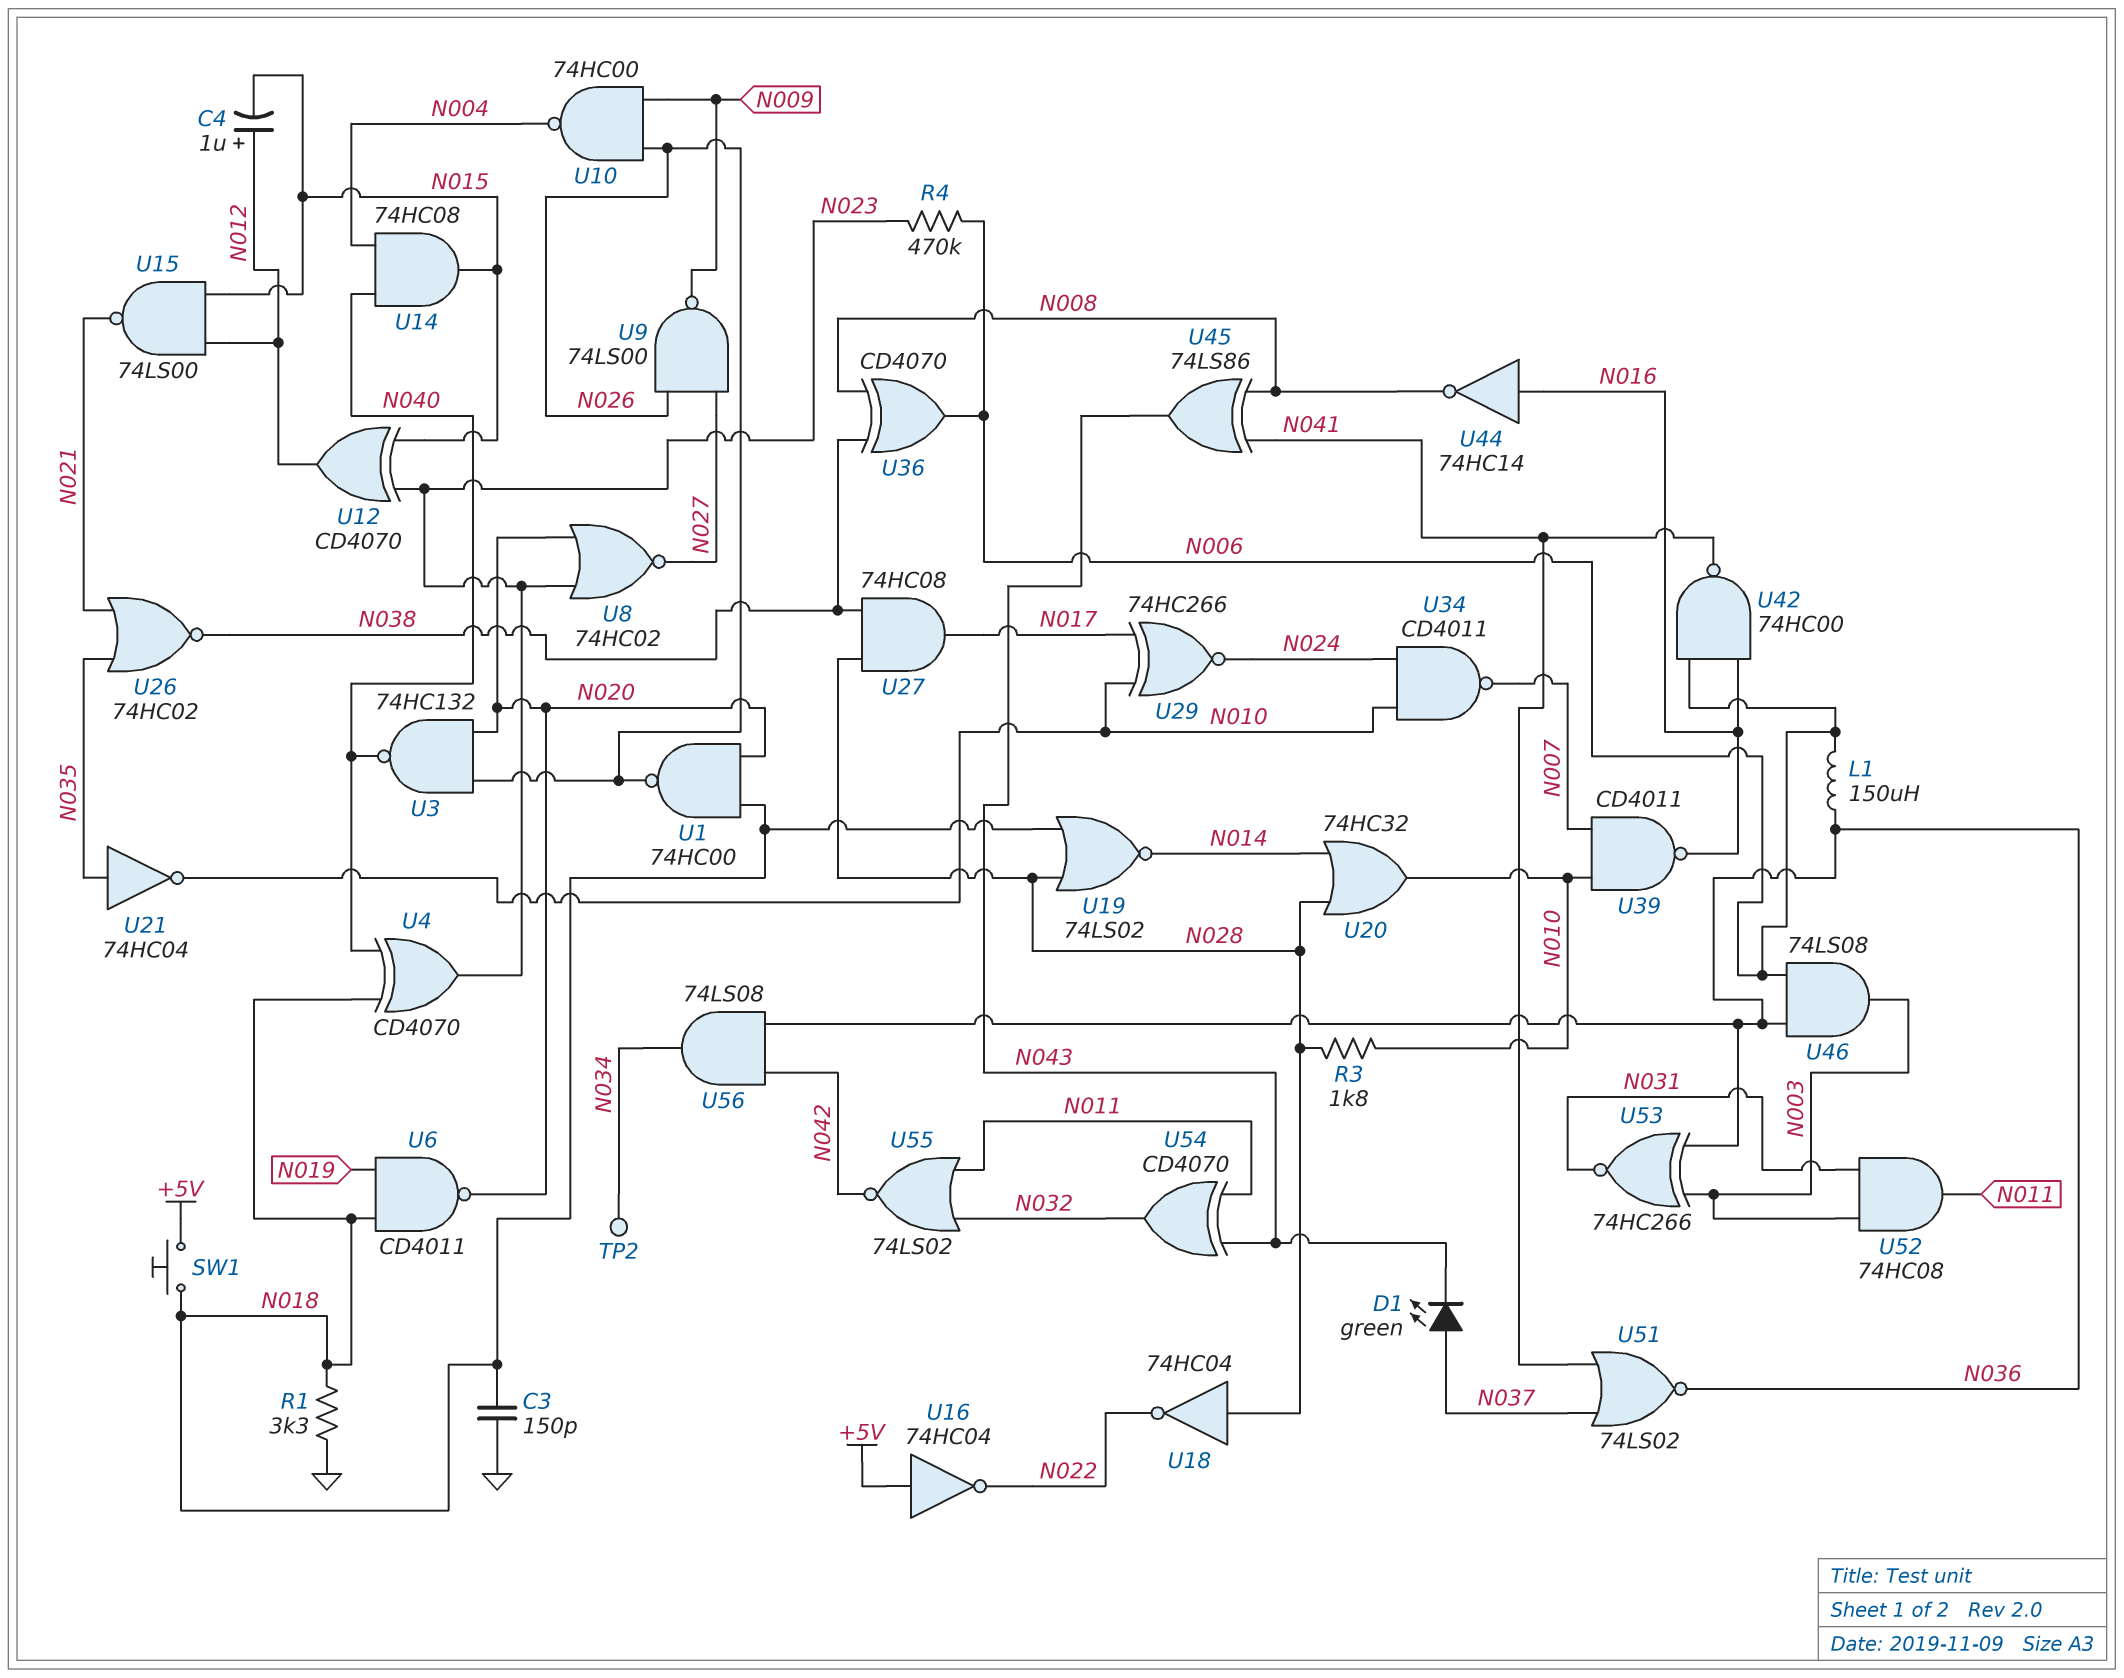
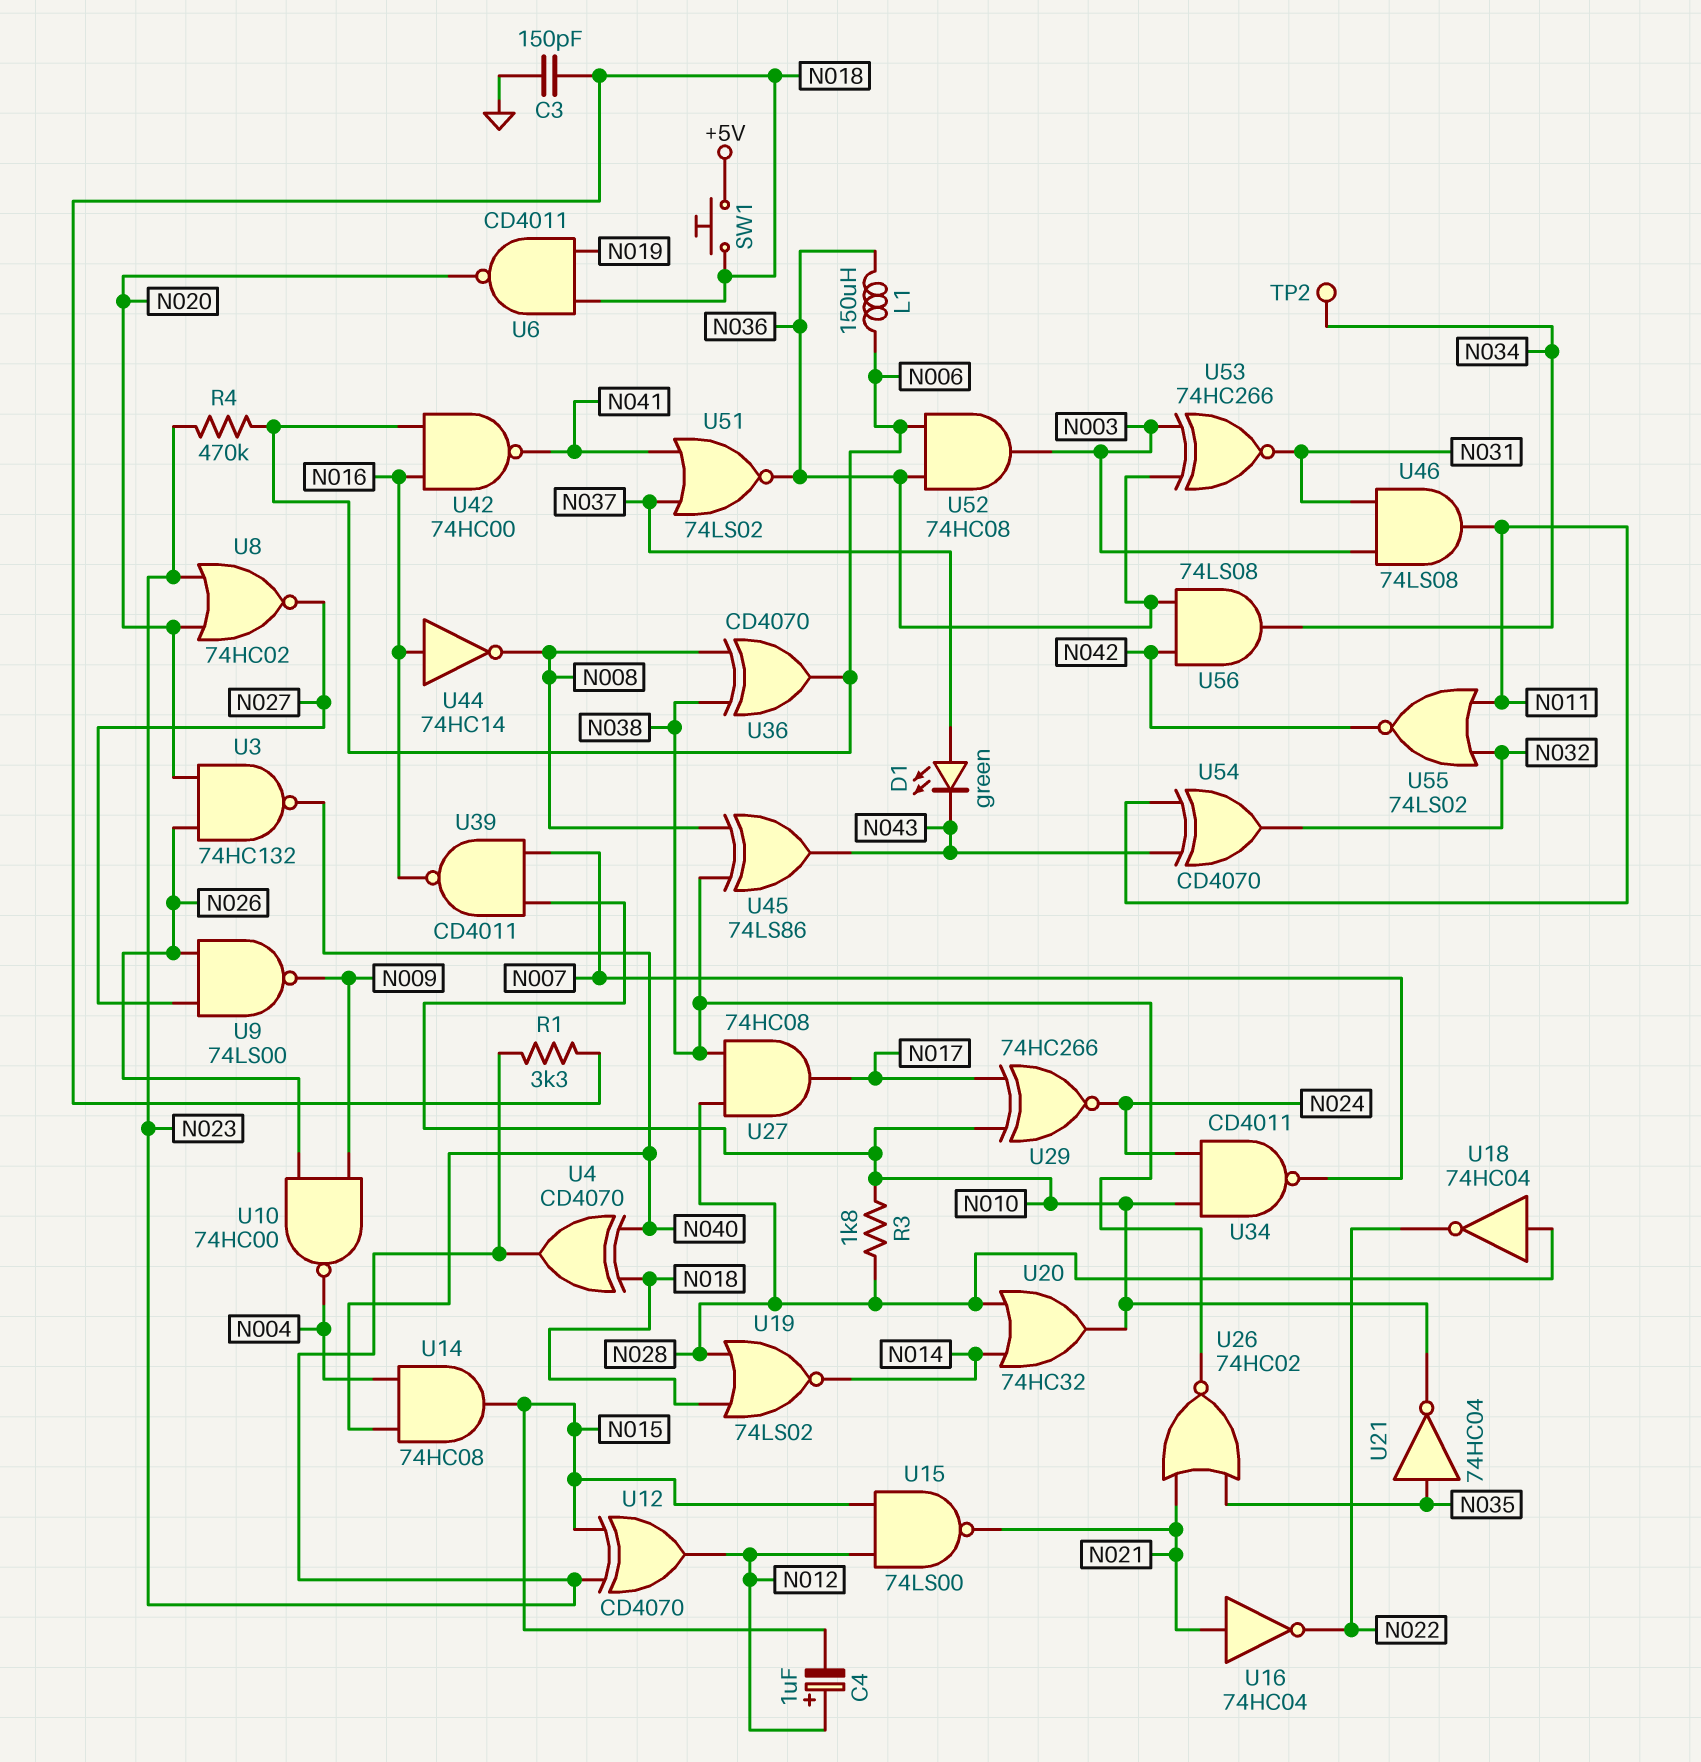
R1: 3.3k (GND, N018) -> 3.3k (N018, N023)
U1: NAND 74HC00 (in N018, in N020, out N026) -> none
U16: NOT 74HC04 (in +5V, out N022) -> NOT 74HC04 (in N021, out N022)
U45: XOR 74LS86 (in N008, in N041, out N043) -> XOR 74LS86 (in N008, in N038, out N043)
U46: AND 74LS08 (in N006, in N036, out N003) -> AND 74LS08 (in N003, in N031, out N011)
U52: AND 74HC08 (in N003, in N031, out N011) -> AND 74HC08 (in N006, in N036, out N003)

